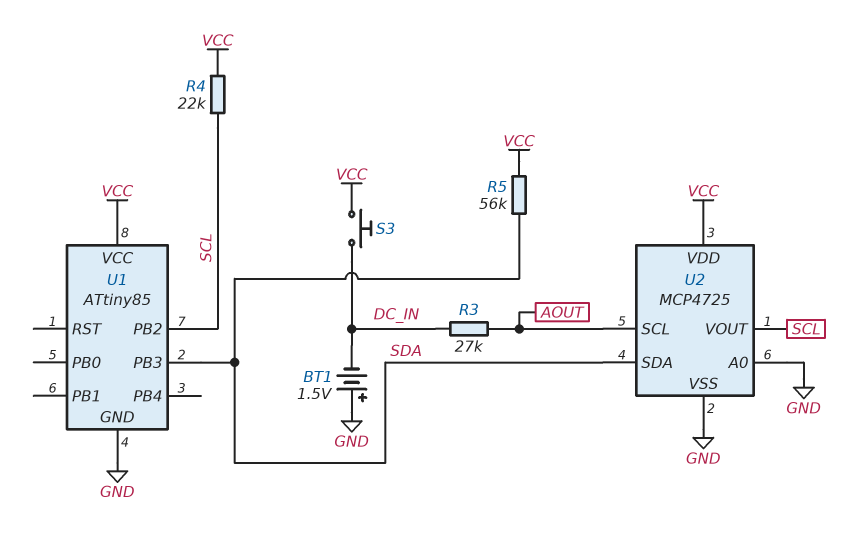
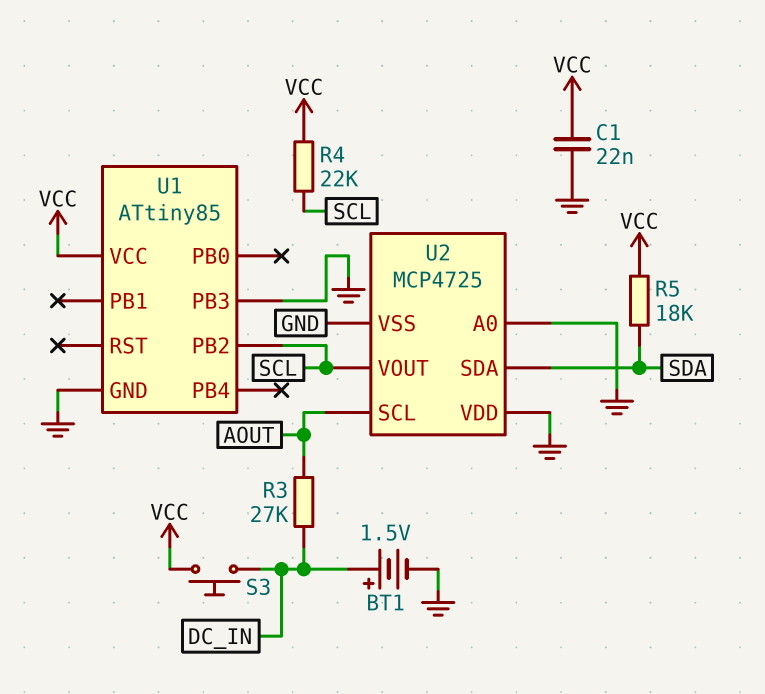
BT1: 1.5V (plus GND, minus DC_IN) -> 1.5V (plus DC_IN, minus GND)
C1: none -> 22nF (GND, VCC)
R5: 56k (SDA, VCC) -> 18k (SDA, VCC)
U1 pin PB3: SDA -> GND
U2 pin VDD: VCC -> GND

